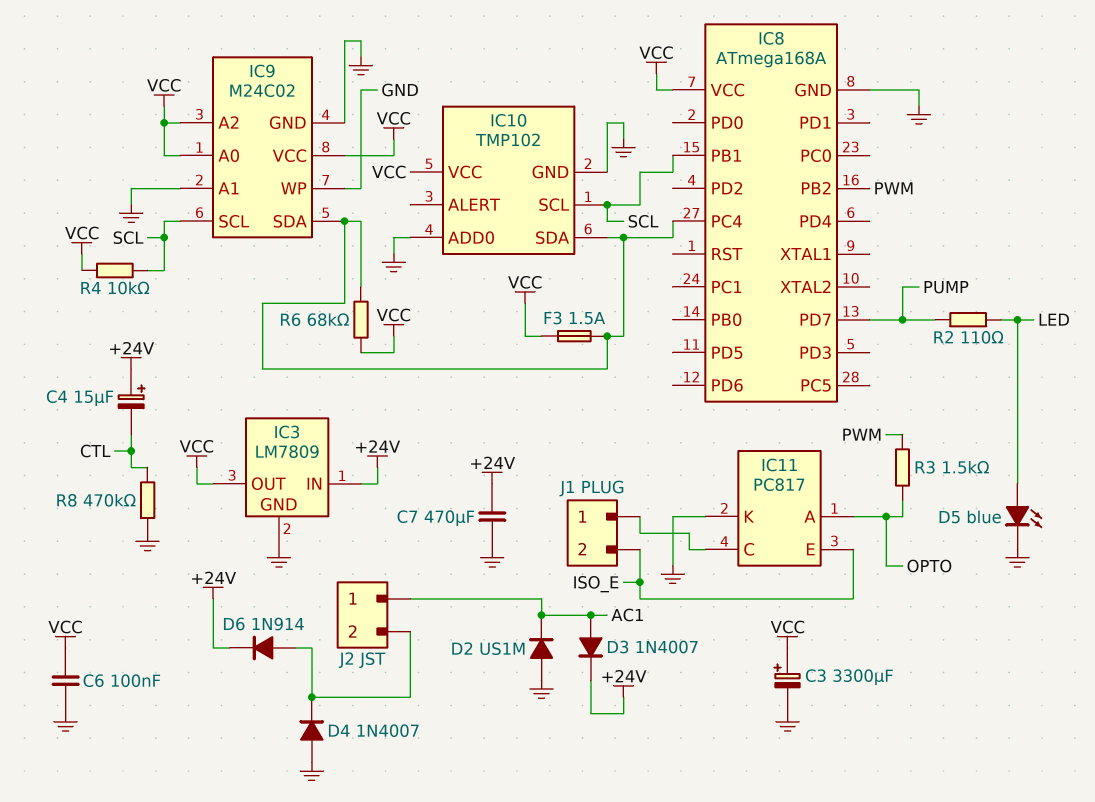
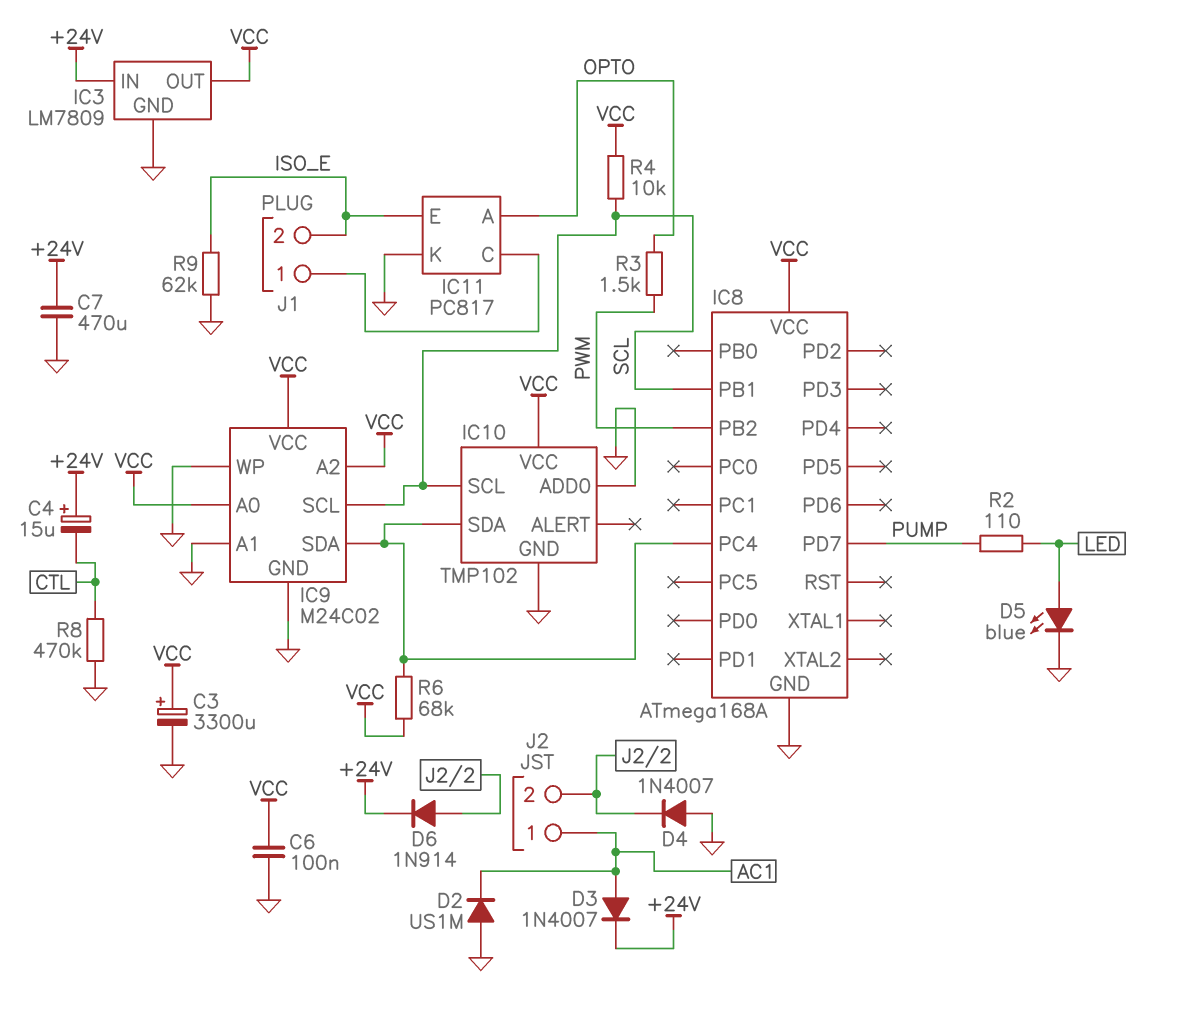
F3: 1.5A (IC8/PC4, VCC) -> none
R9: none -> 62k (GND, ISO_E)

